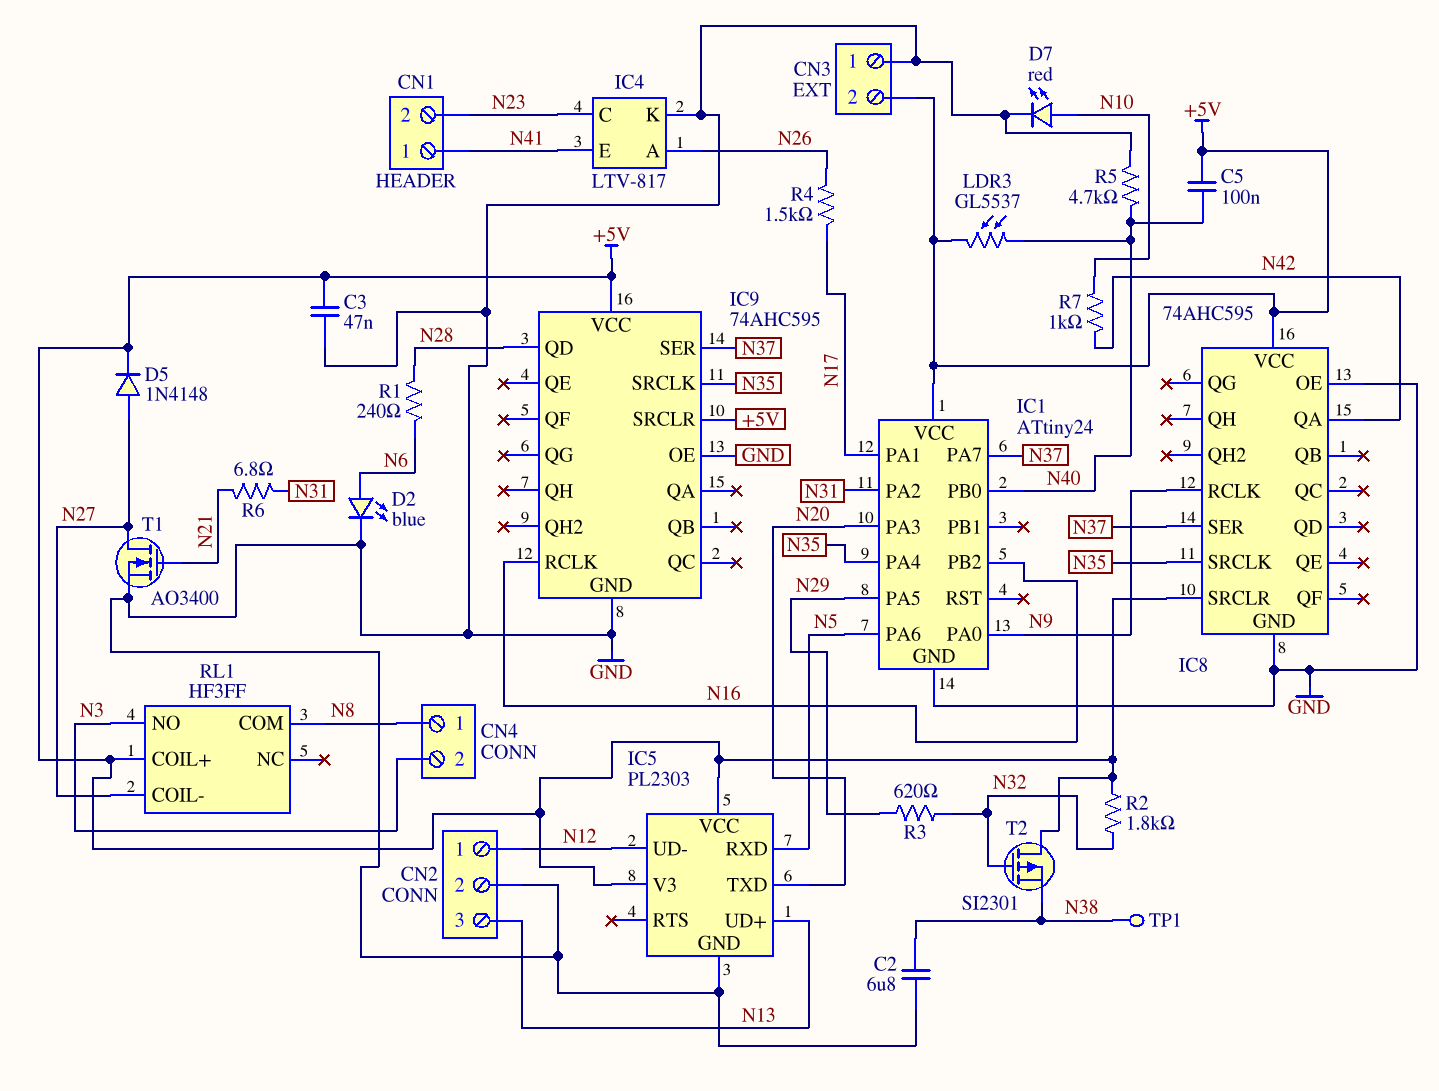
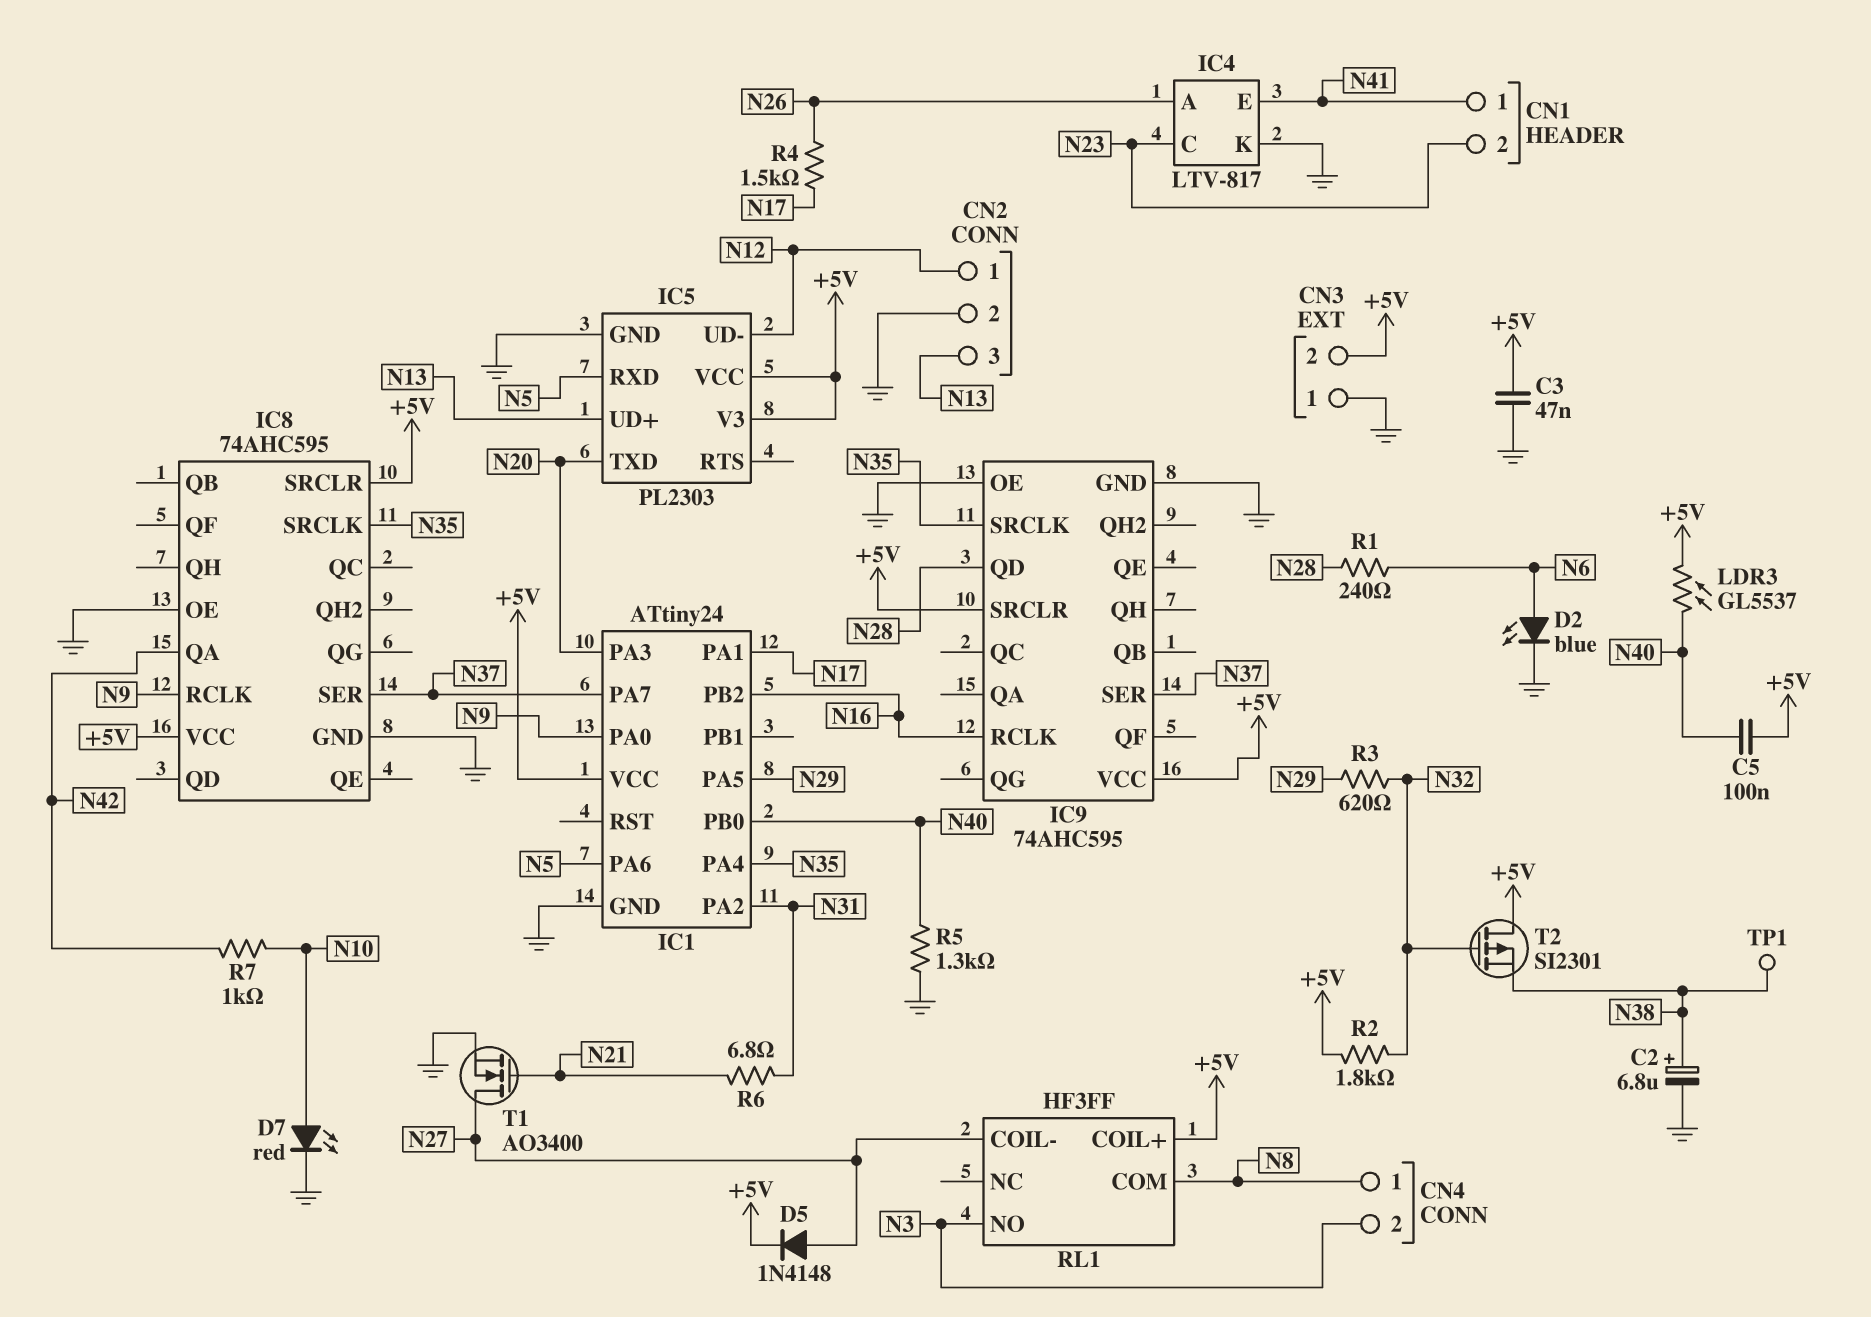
C2: 6.8uF (GND, N38) -> 6.8uF (plus N38, minus GND)
R5: 4.7k (GND, N40) -> 1.3k (GND, N40)

